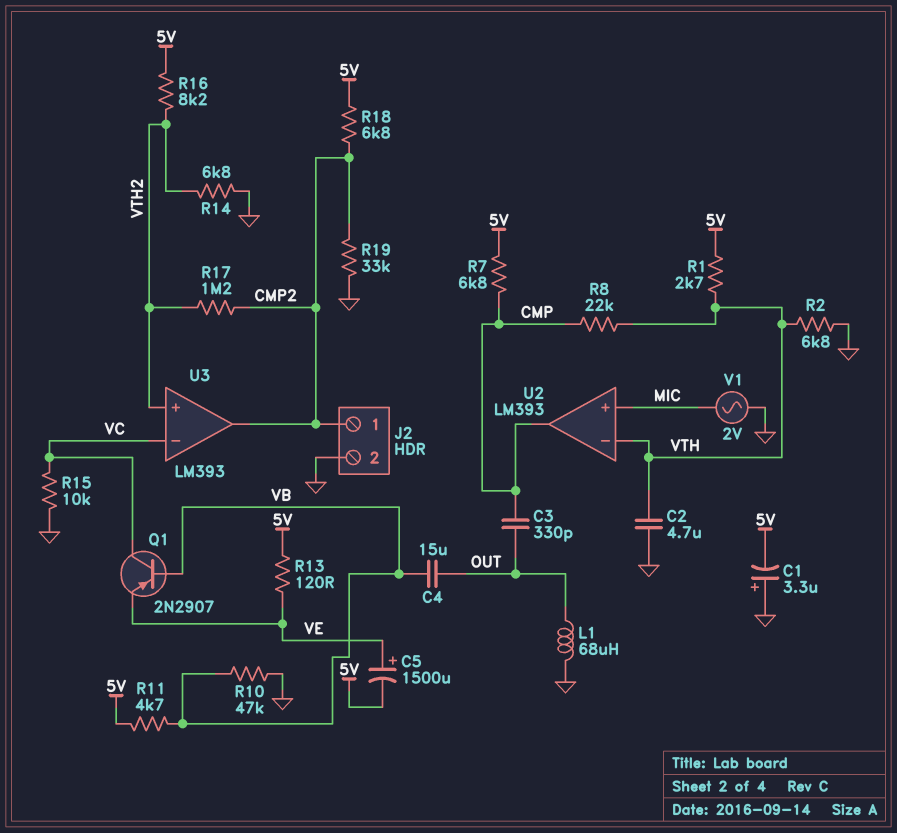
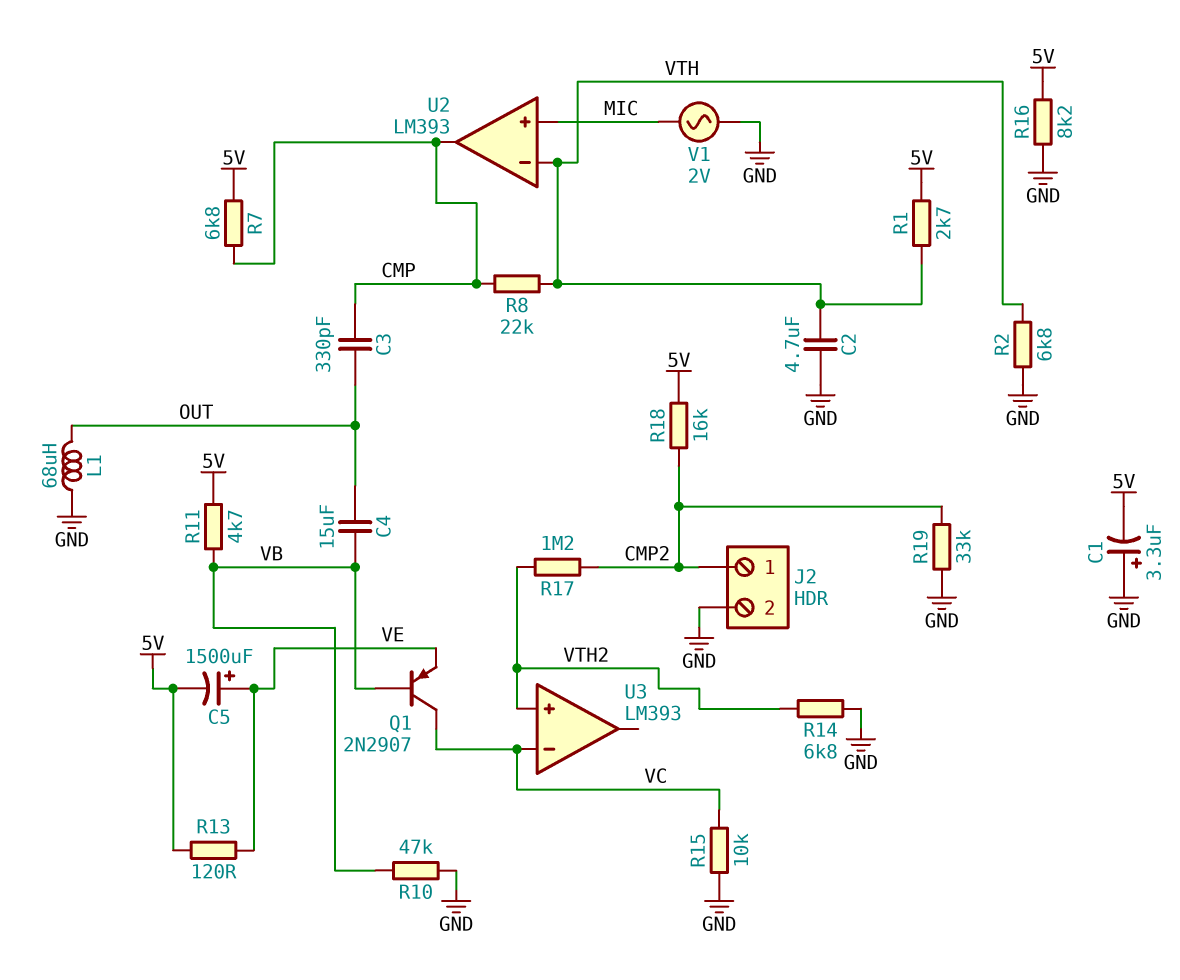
R16: 8.2k (5V, VTH2) -> 8.2k (5V, GND)
R18: 6.8k (5V, CMP2) -> 16k (5V, CMP2)
U3 pin out: CMP2 -> none

